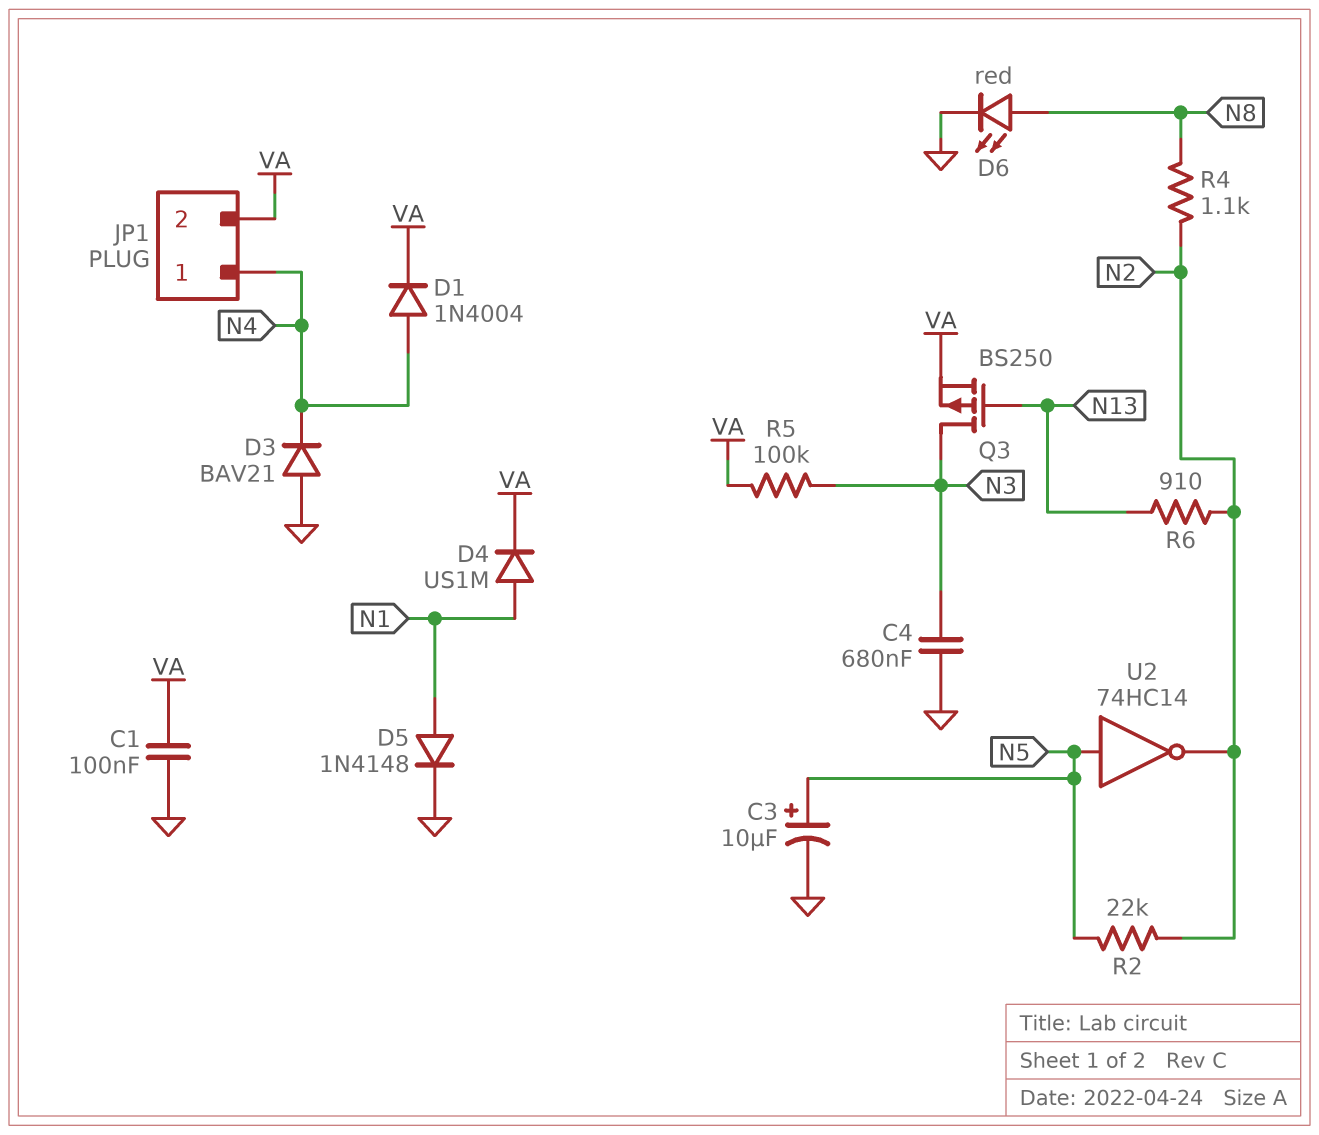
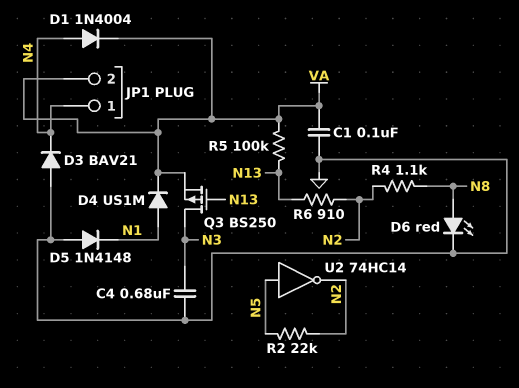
C3: 10uF (plus N5, minus GND) -> none
D5: diode 1N4148 (A N1, K GND) -> diode 1N4148 (A GND, K N1)
R5: 100k (N3, VA) -> 100k (N13, VA)

